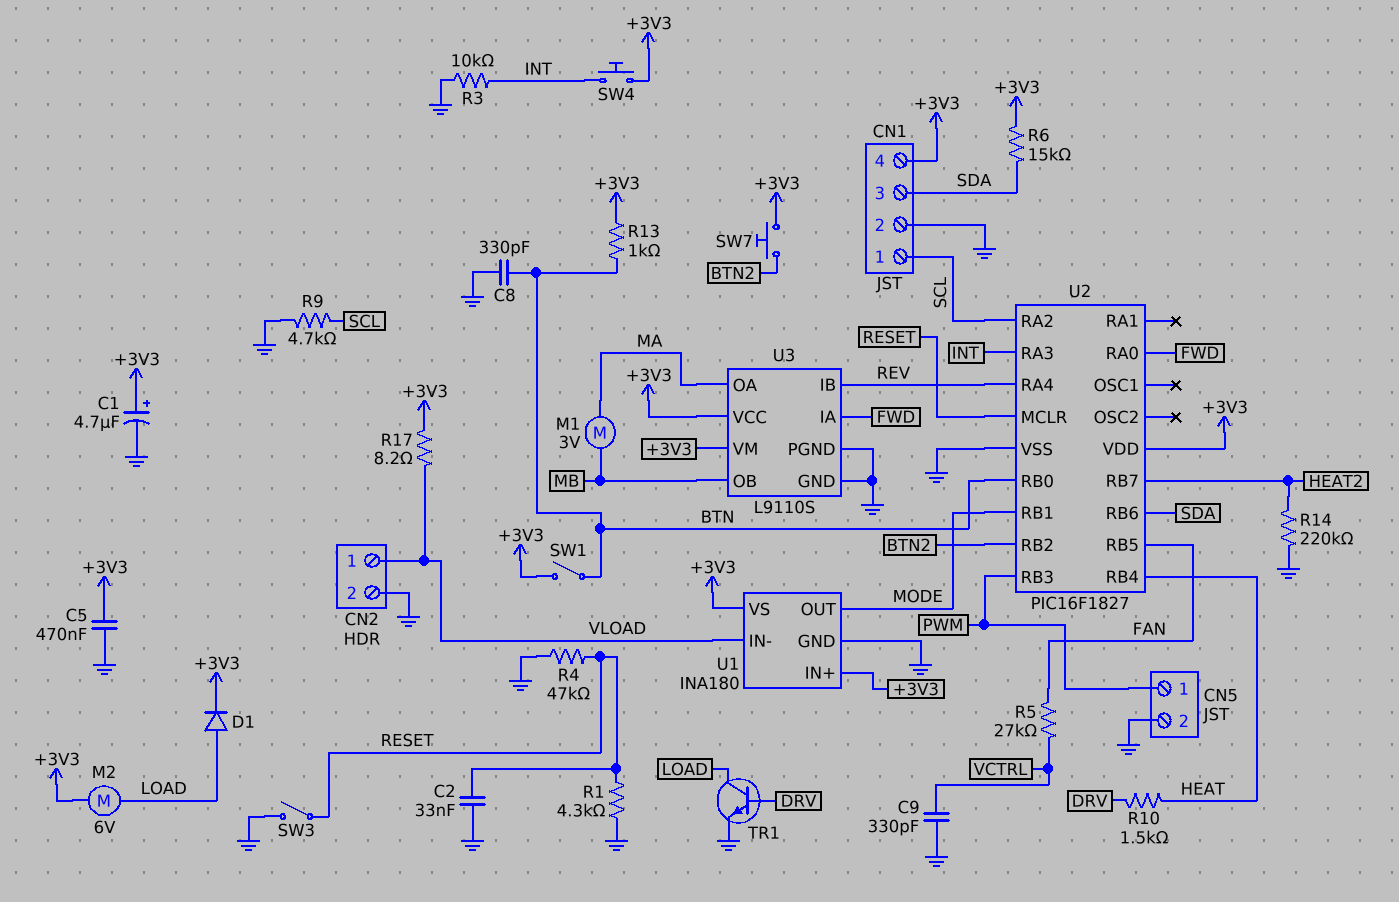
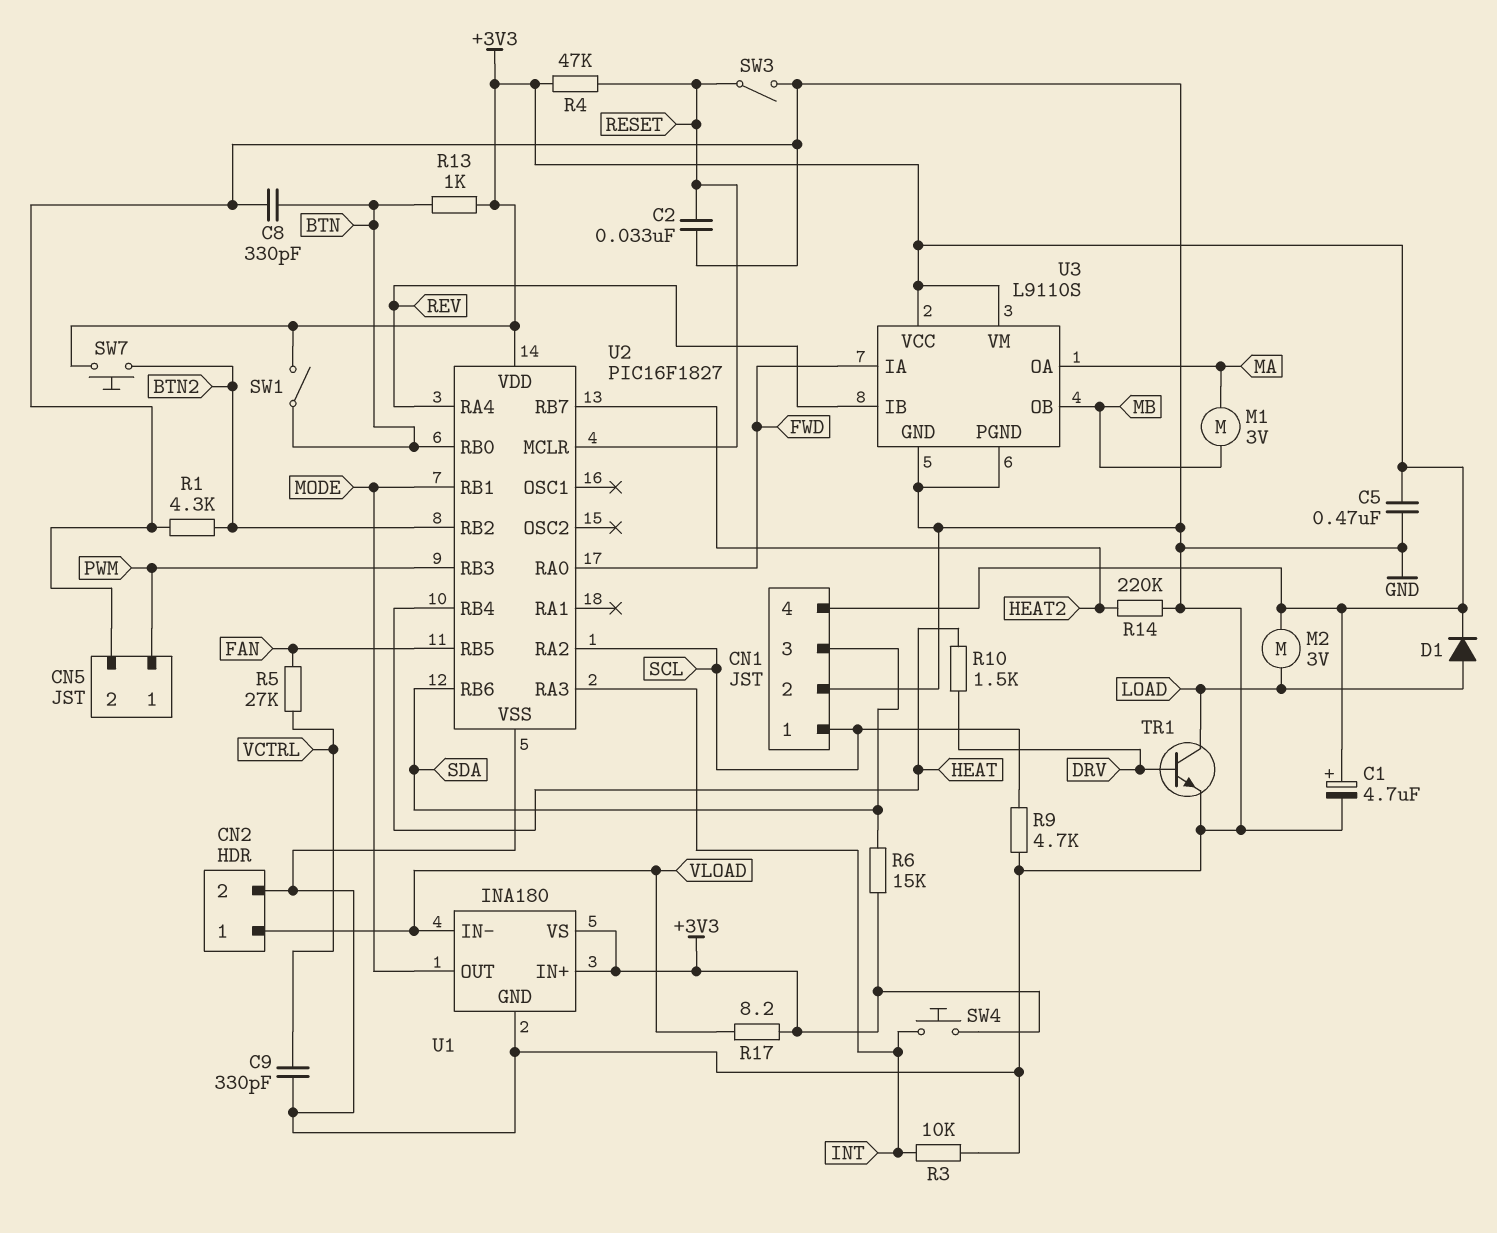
M2: motor 6V (+3V3, LOAD) -> motor 3V (+3V3, LOAD)
R1: 4.3k (GND, RESET) -> 4.3k (BTN2, GND)
R4: 47k (GND, RESET) -> 47k (+3V3, RESET)

